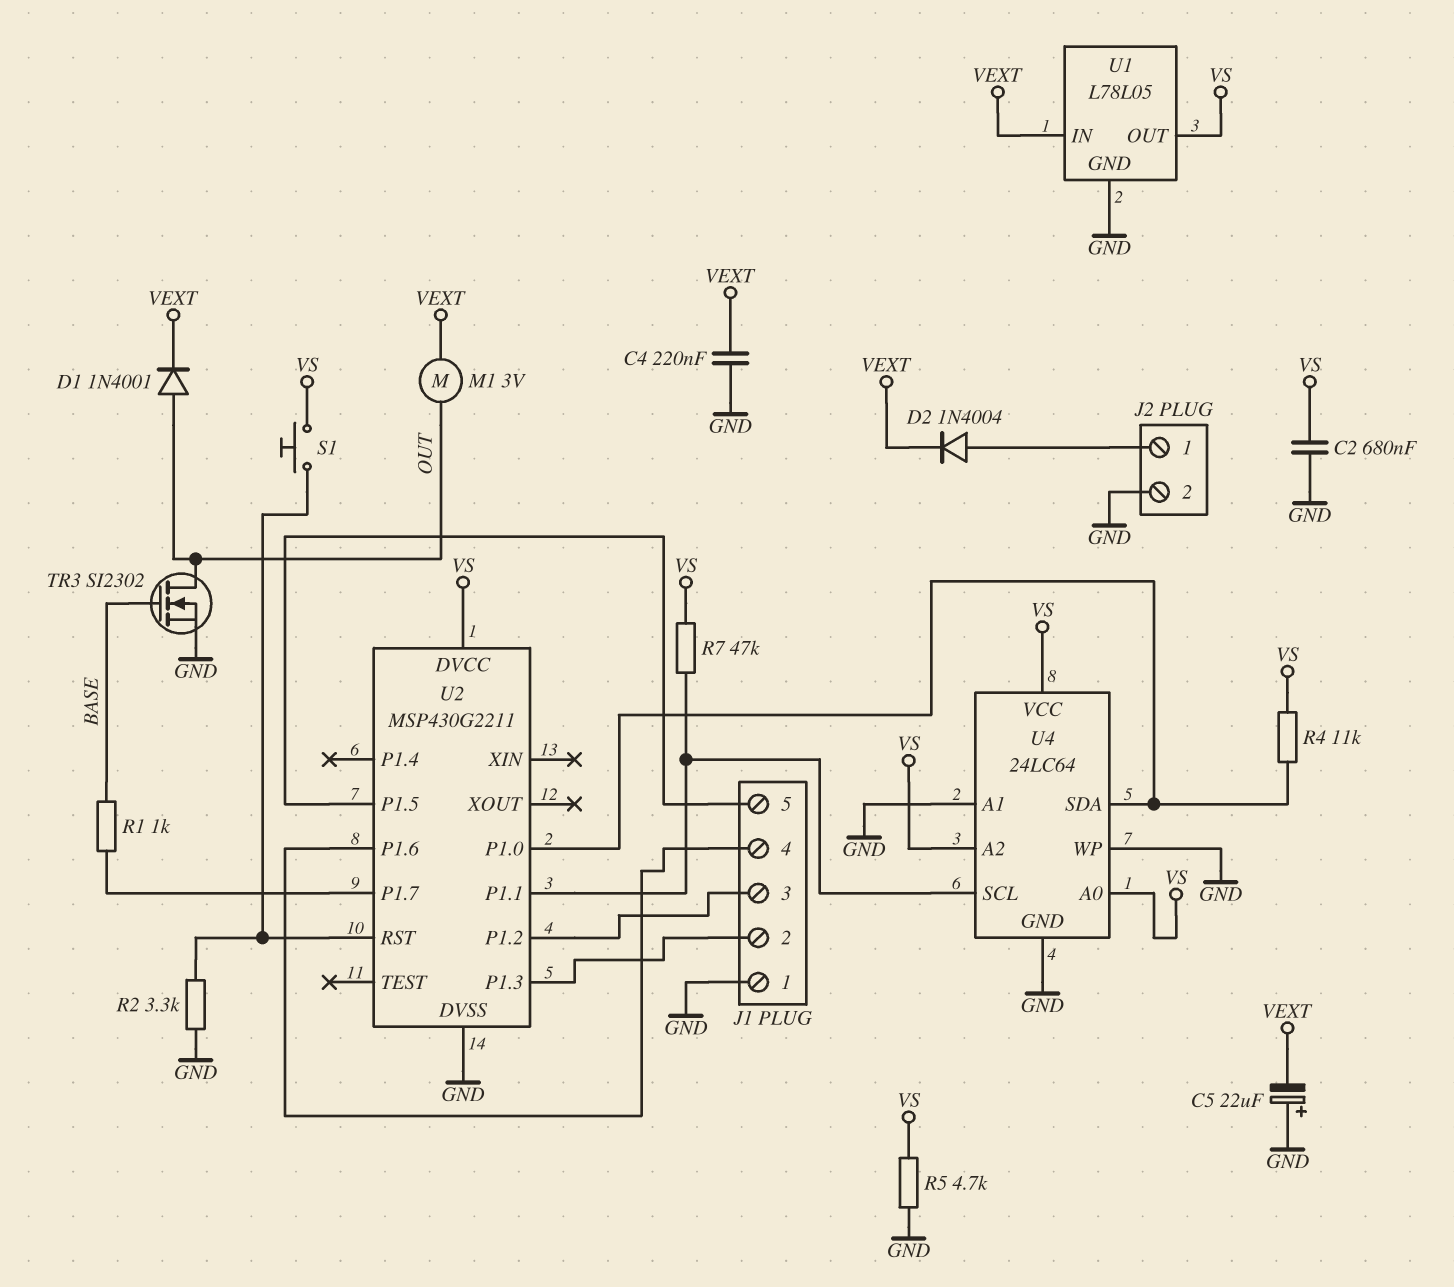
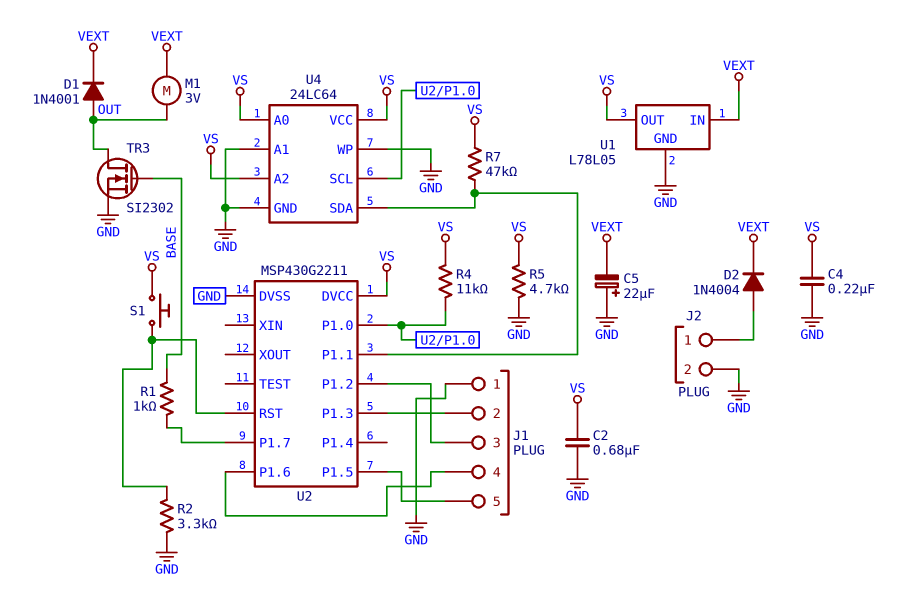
C4: 220nF (GND, VEXT) -> 220nF (GND, VS)
U4 pin SCL: U2/P1.1 -> U2/P1.0
U4 pin SDA: U2/P1.0 -> U2/P1.1

